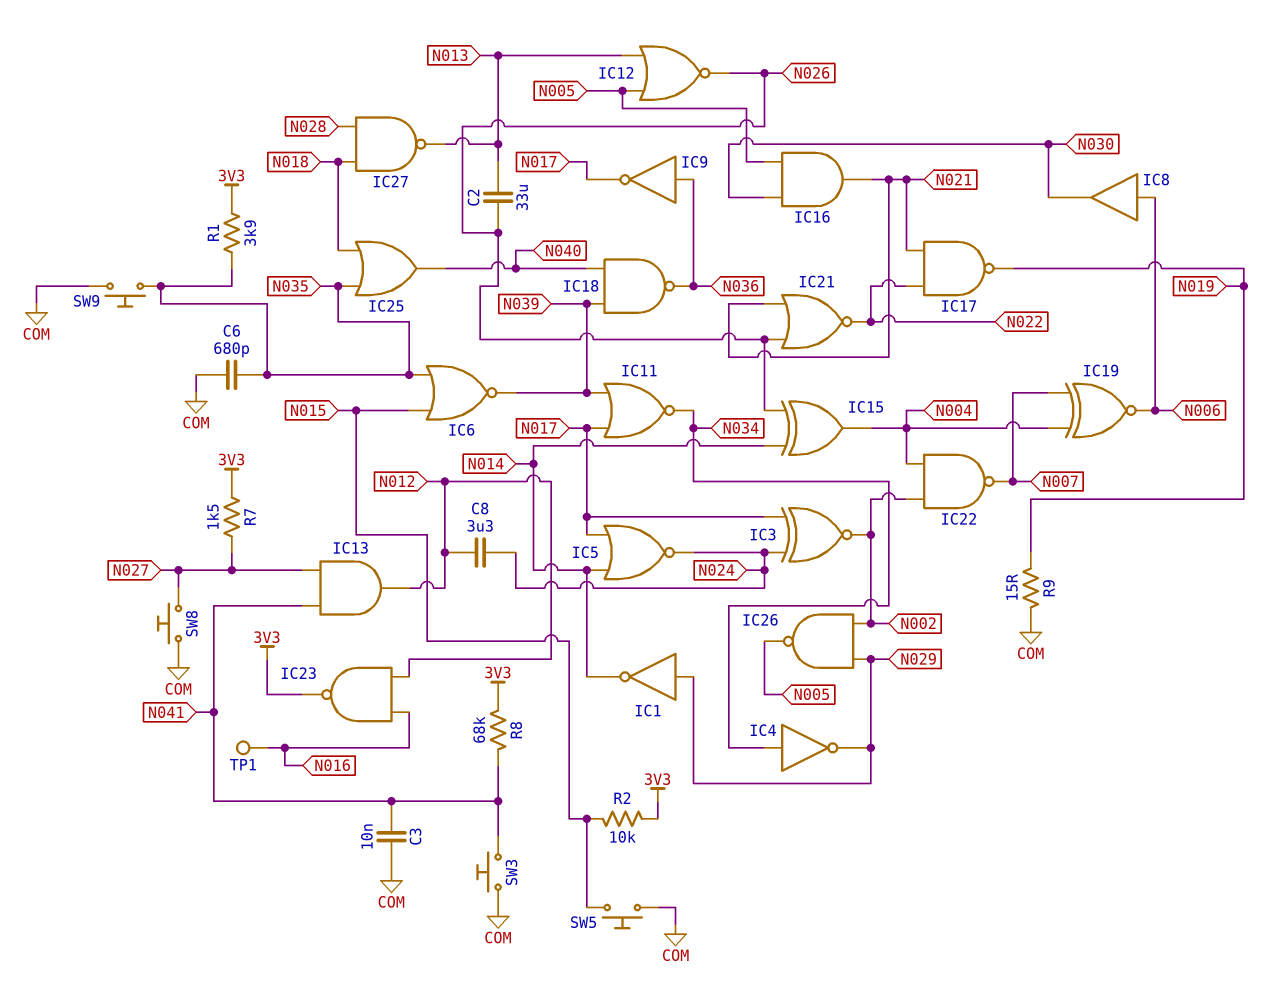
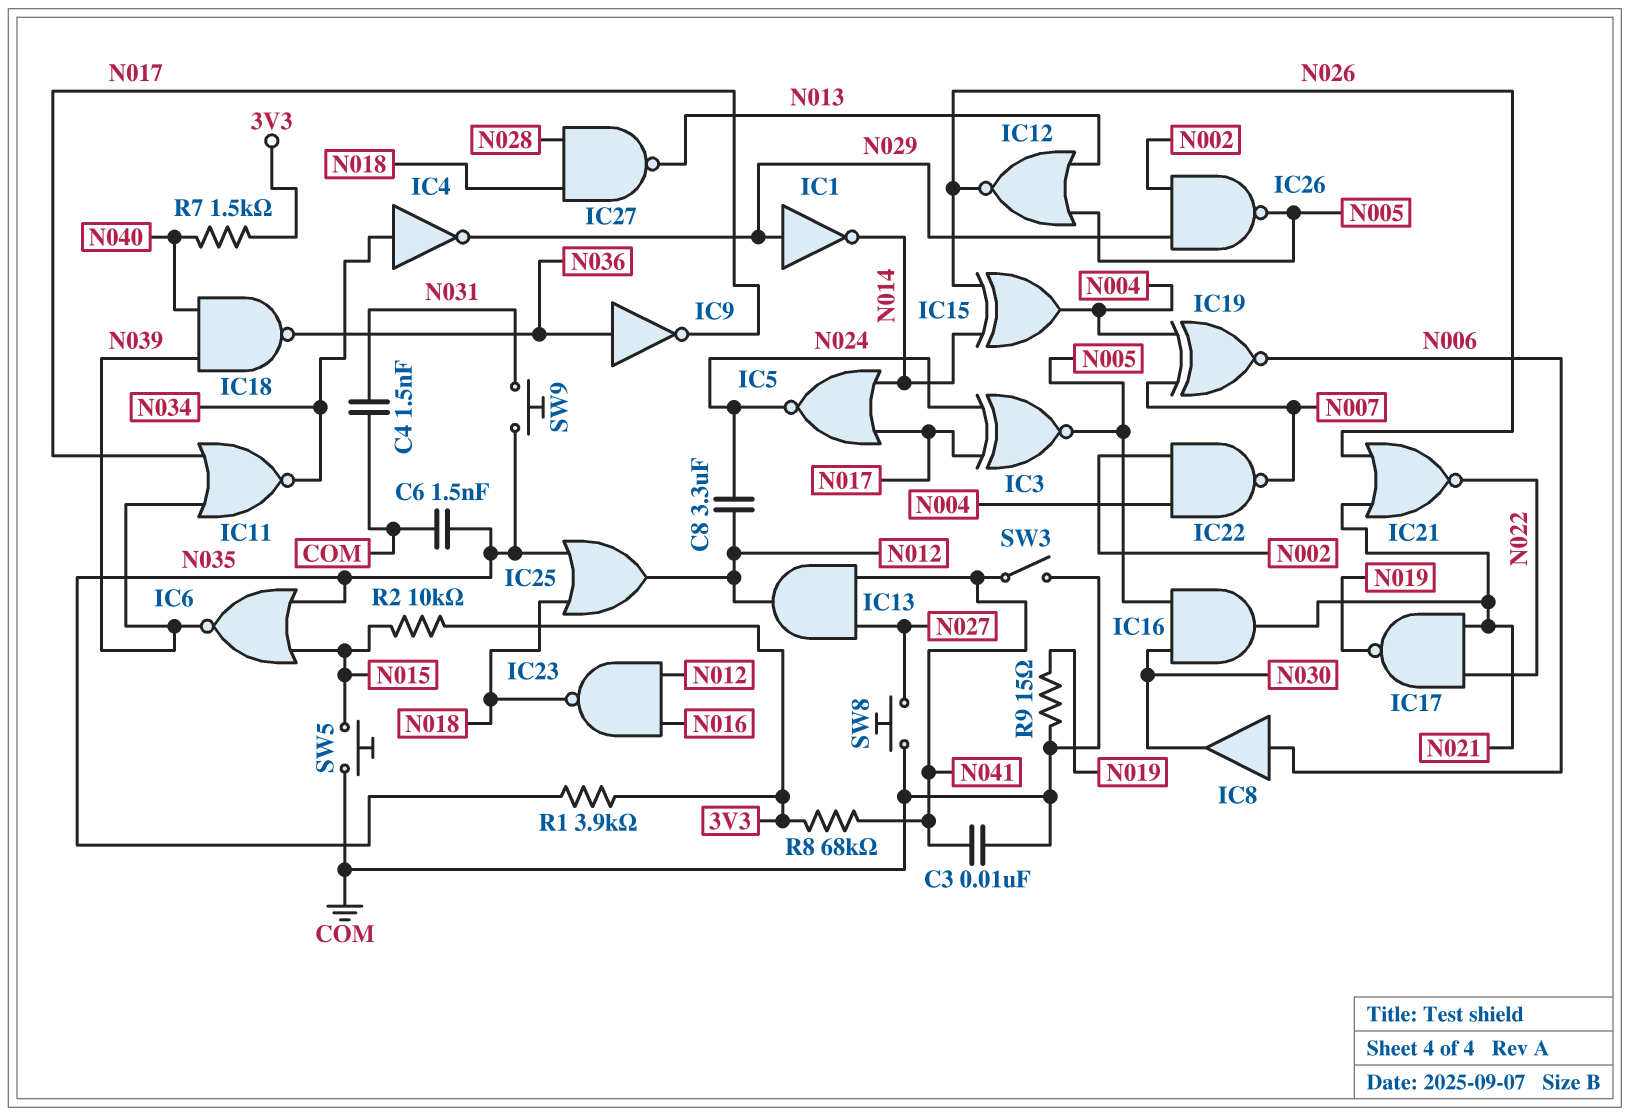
C2: 33uF (N013, N026) -> none
C4: none -> 1.5nF (COM, N031)
C6: 680pF (COM, N035) -> 1.5nF (COM, N035)
IC3: XNOR (in N017, in N024, out N002) -> XNOR (in N017, in N024, out N005)
IC23: NAND (in N012, in N016, out 3V3) -> NAND (in N012, in N016, out N018)
IC25: OR (in N018, in N035, out N040) -> OR (in N018, in N035, out N012)
R7: 1.5k (3V3, N027) -> 1.5k (3V3, N040)
SW3: button (COM, N041) -> switch (COM, N041)
SW9: button (COM, N035) -> button (N031, N035)
TP1: test point (N016) -> none

